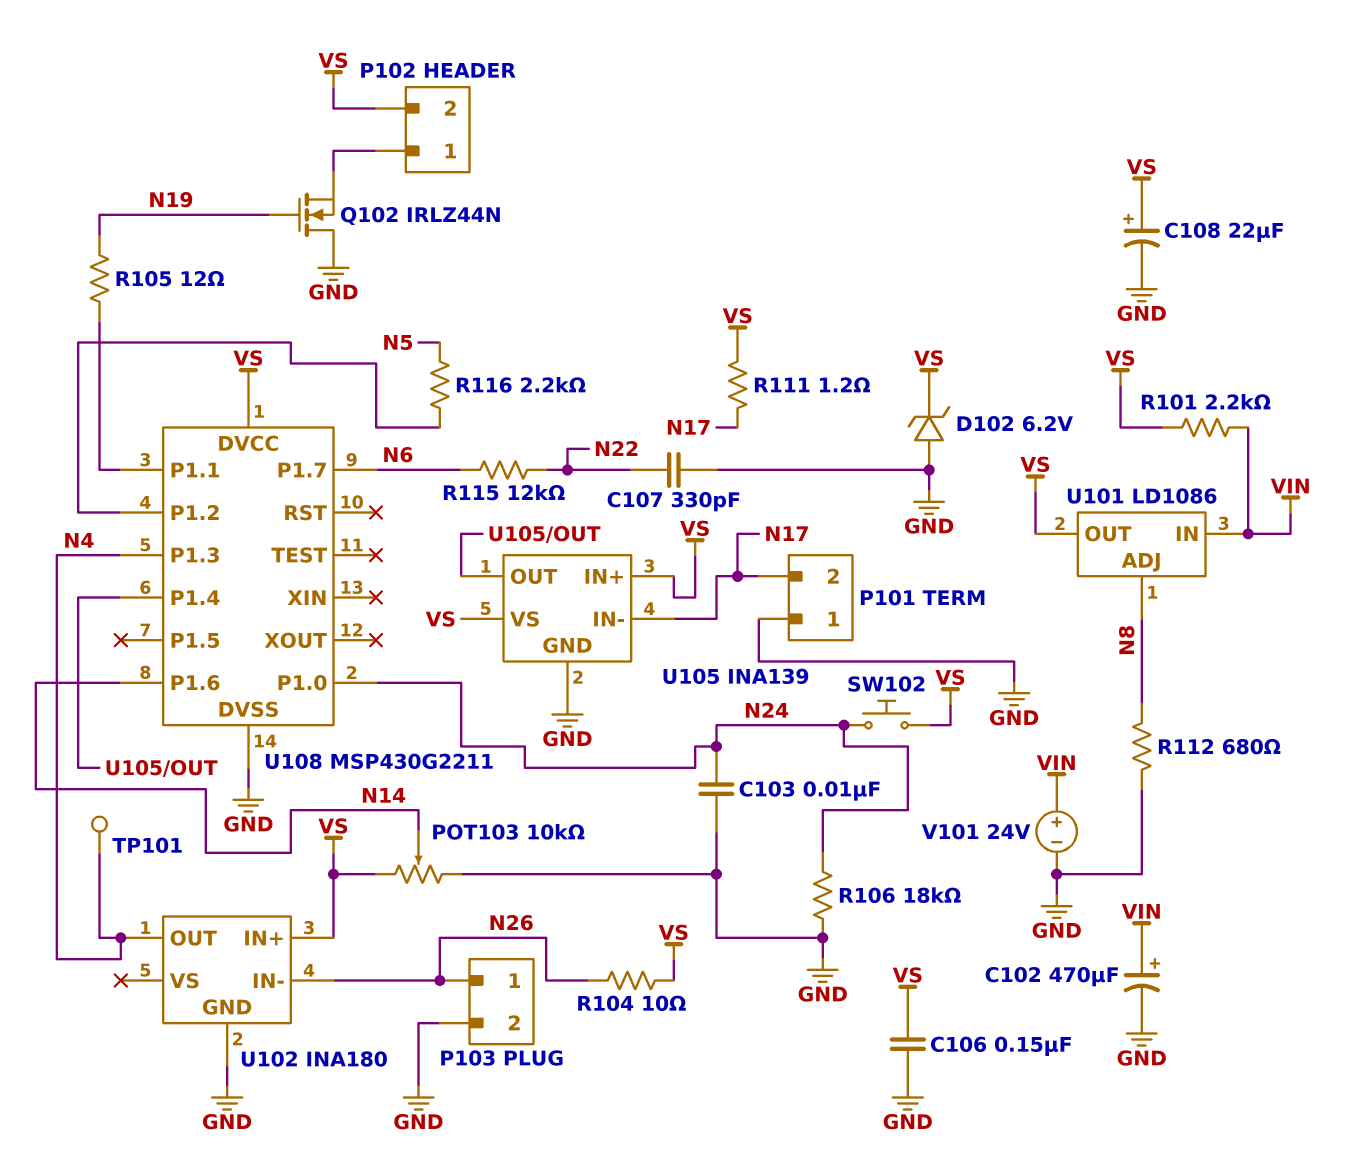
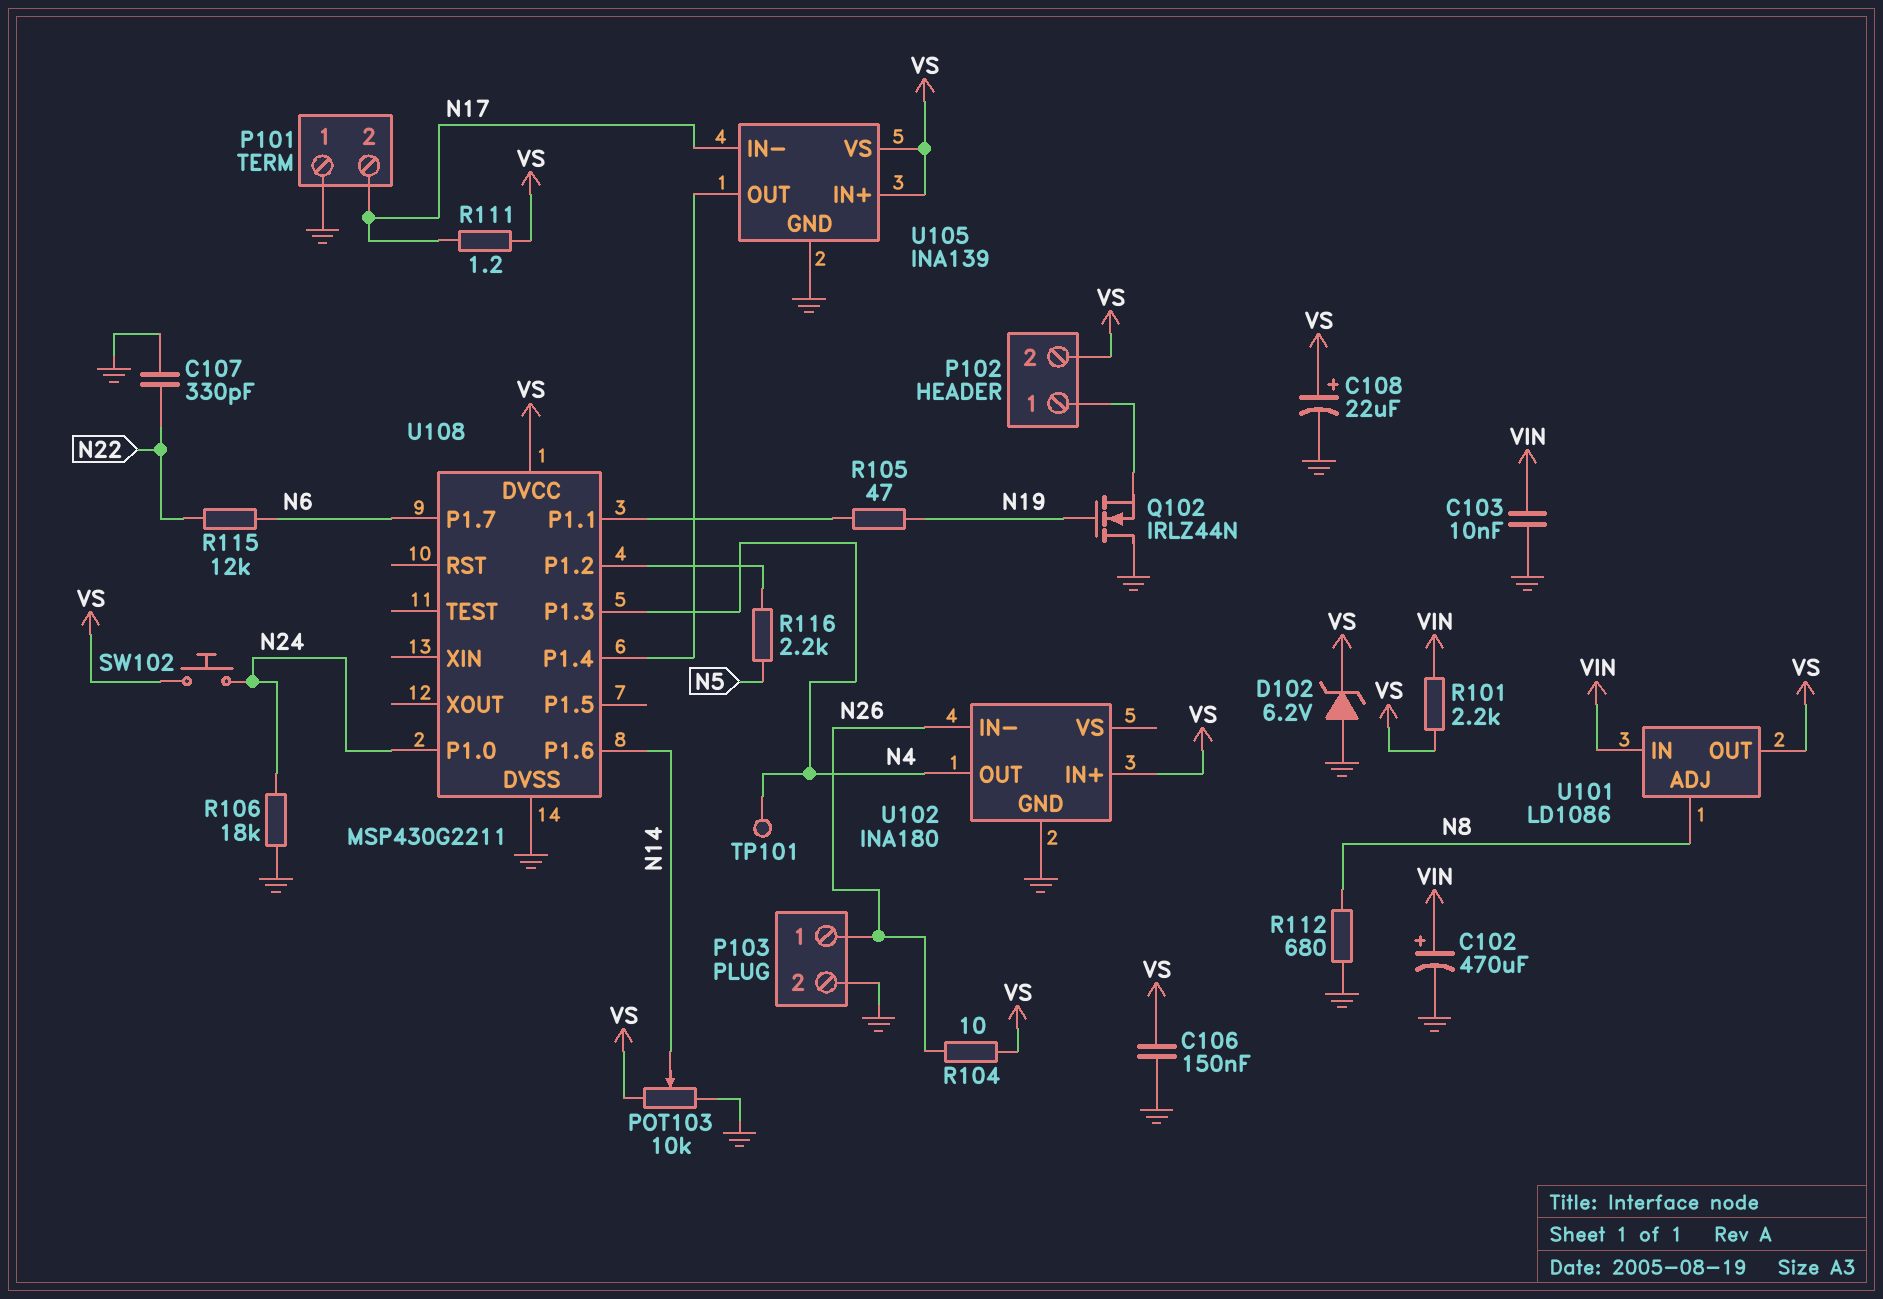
C103: 10nF (GND, N24) -> 10nF (GND, VIN)
R105: 12 (N19, U108/P1.1) -> 47 (N19, U108/P1.1)
V101: 24V (plus VIN, minus GND) -> none

